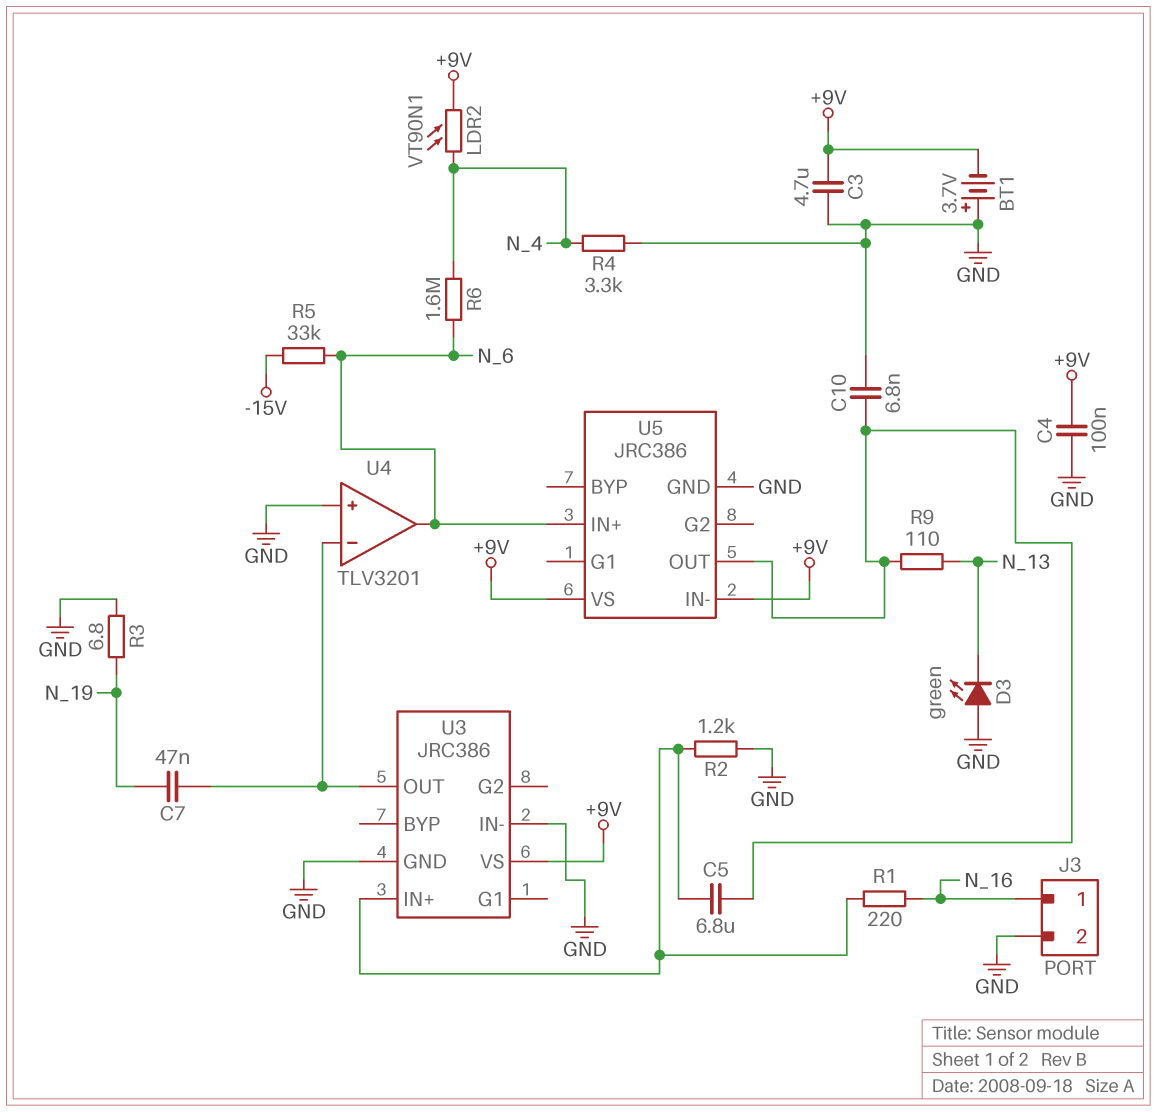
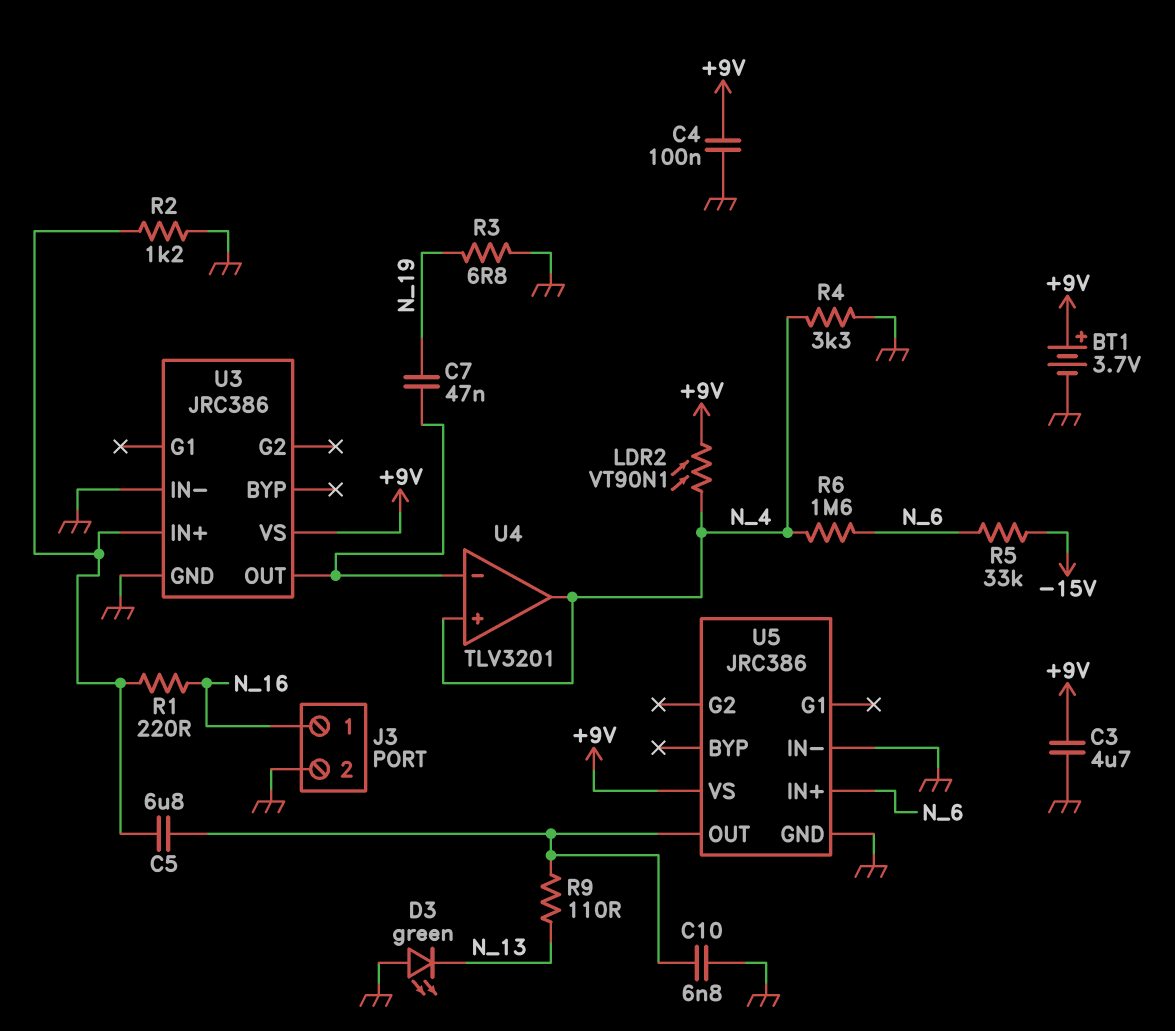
BT1: 3.7V (plus GND, minus +9V) -> 3.7V (plus +9V, minus GND)
U4 pin in+: GND -> N_4
U4 pin out: N_6 -> N_4
U5 pin IN-: +9V -> GND

